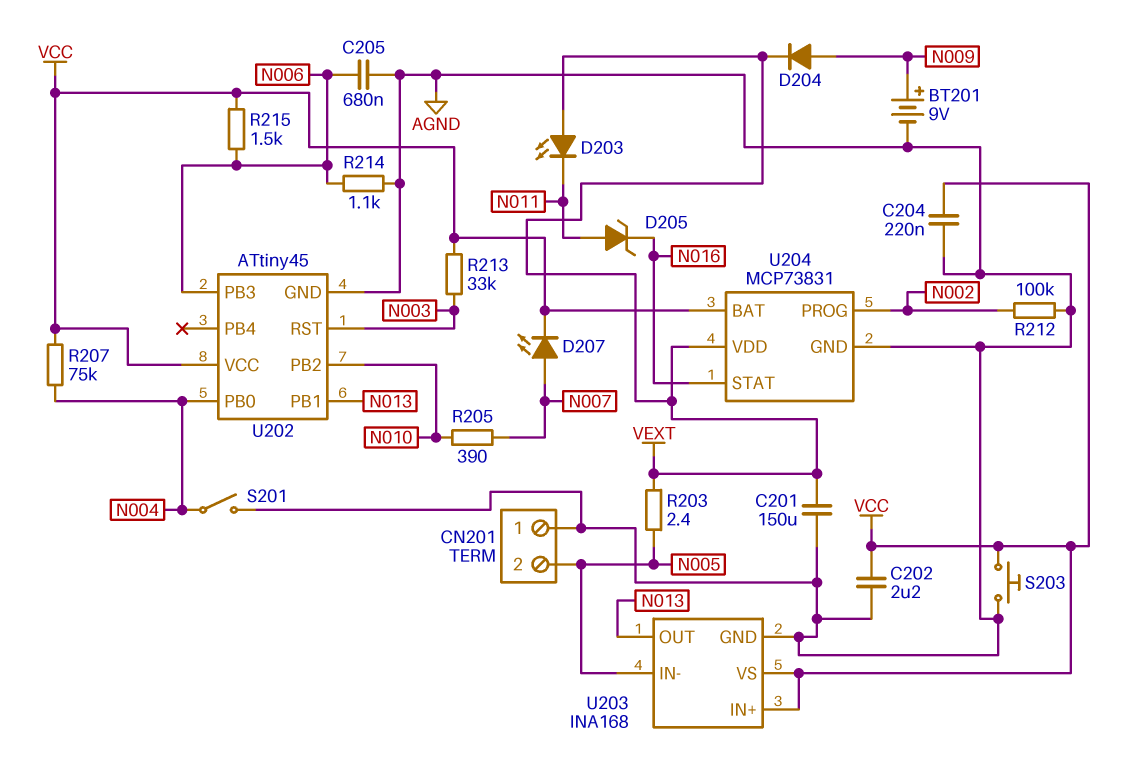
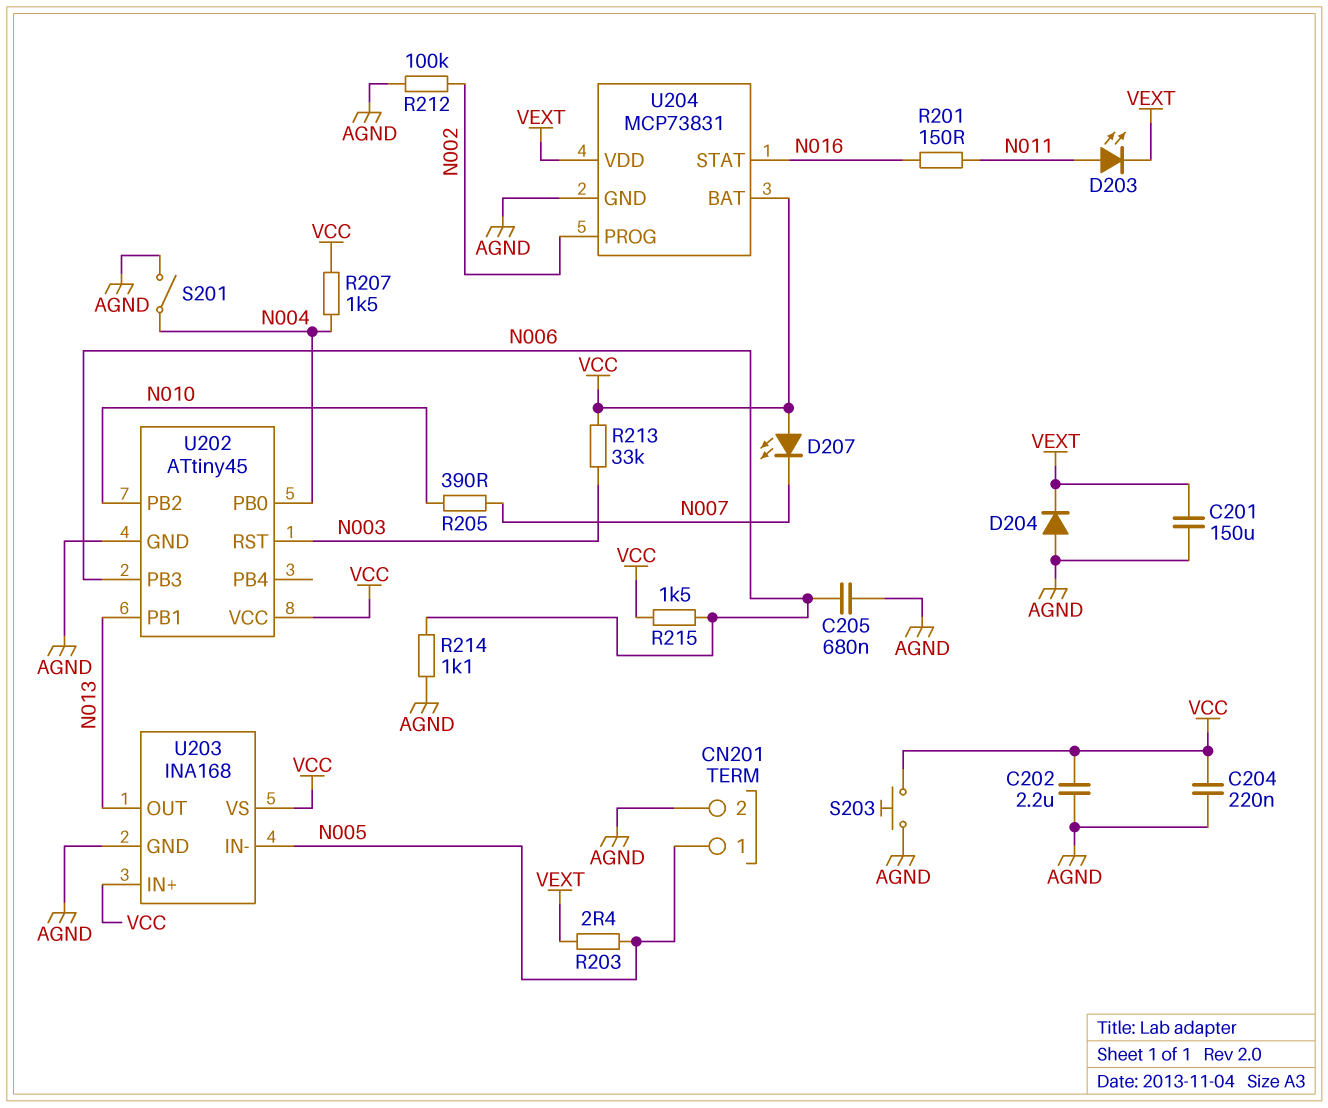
BT201: 9V (plus N009, minus AGND) -> none
CN201 pin 1: AGND -> N005
CN201 pin 2: N005 -> AGND
D203: LED (A VEXT, K N011) -> LED (A N011, K VEXT)
D204: diode (A N009, K VEXT) -> diode (A AGND, K VEXT)
D205: zener (A N011, K N016) -> none
D207: LED (A N007, K VCC) -> LED (A VCC, K N007)
R201: none -> 150 (N011, N016)
R207: 75k (N004, VCC) -> 1.5k (N004, VCC)

